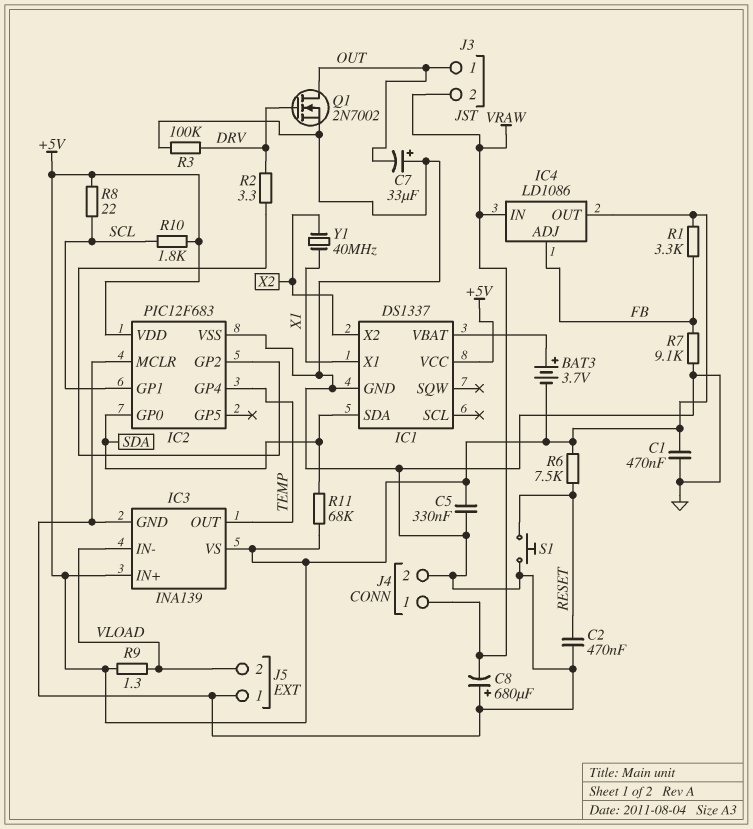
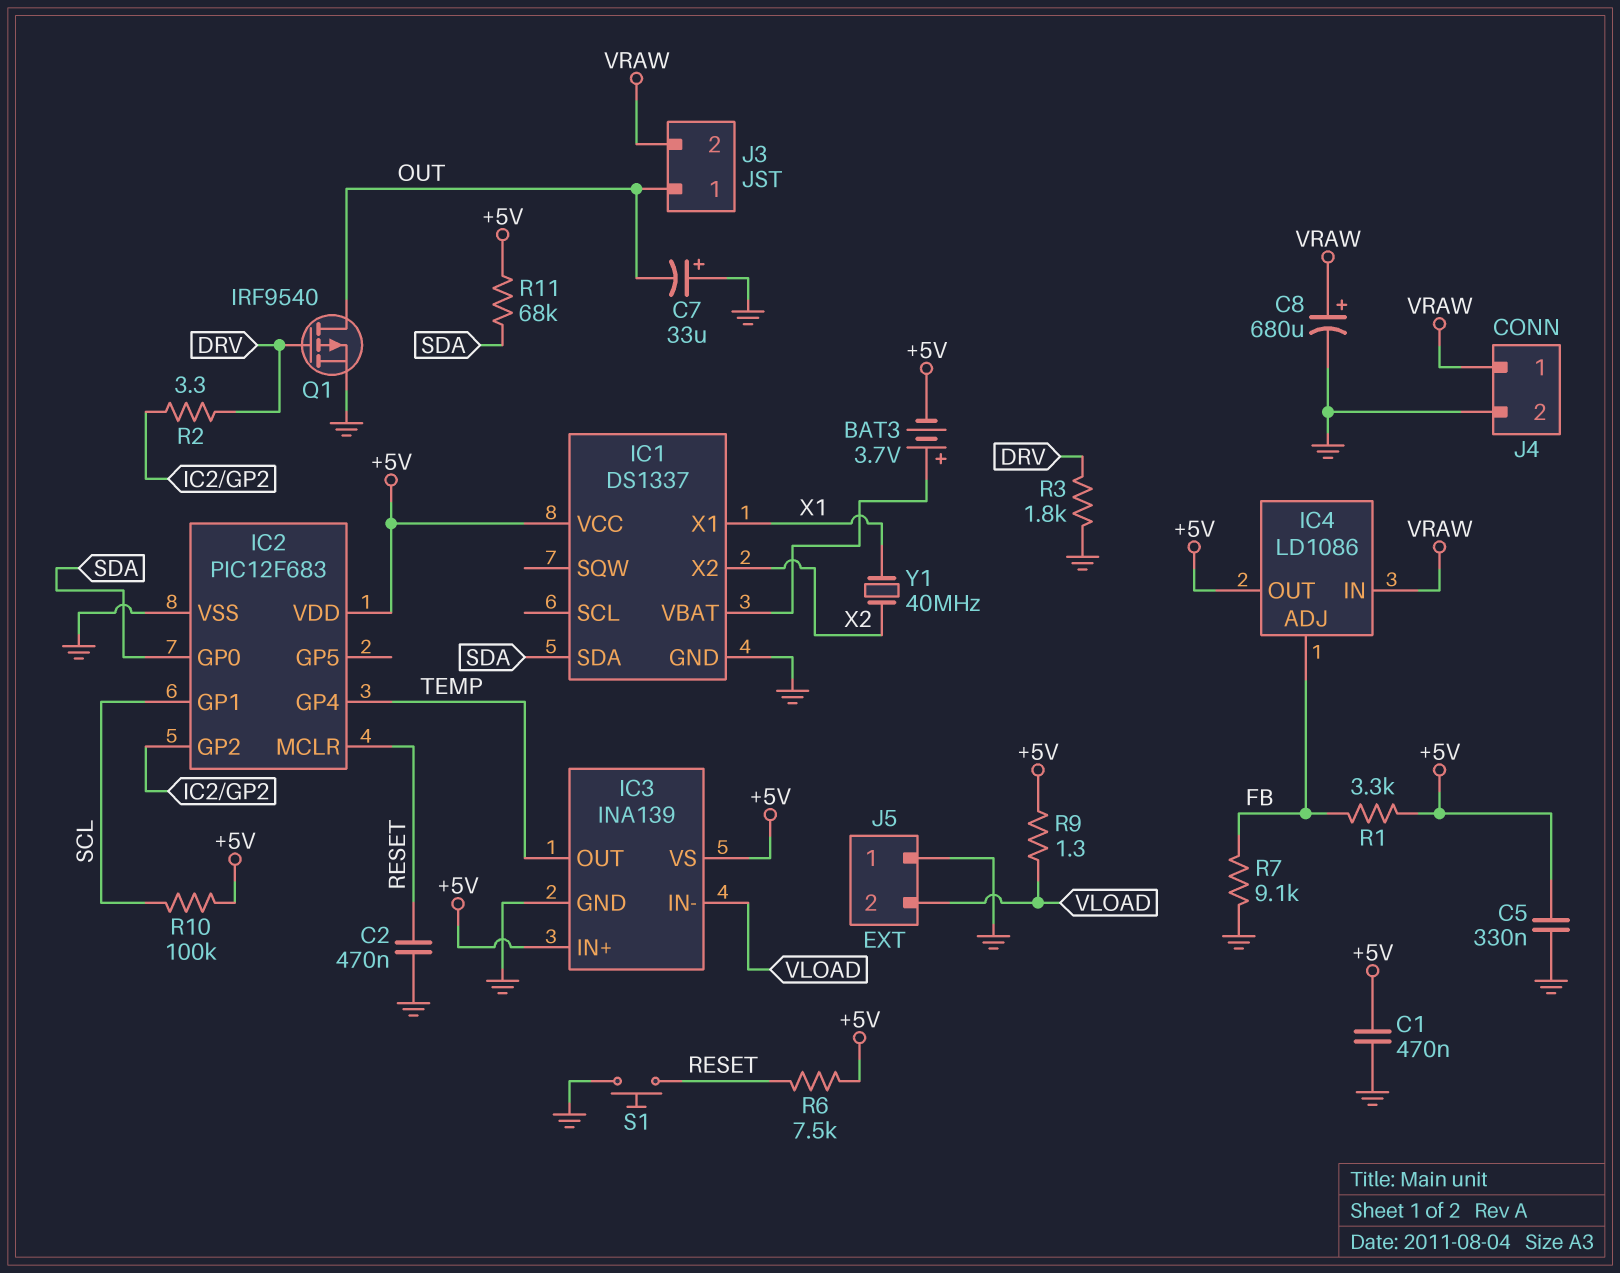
C8: 680uF (plus GND, minus VRAW) -> 680uF (plus VRAW, minus GND)
IC2 pin MCLR: GND -> RESET
Q1: NMOS 2N7002 (G DRV, D OUT, S GND) -> PMOS IRF9540 (G DRV, D OUT, S GND)
R3: 100k (DRV, GND) -> 1.8k (DRV, GND)
R8: 22 (+5V, SCL) -> none
R10: 1.8k (+5V, SCL) -> 100k (+5V, SCL)

